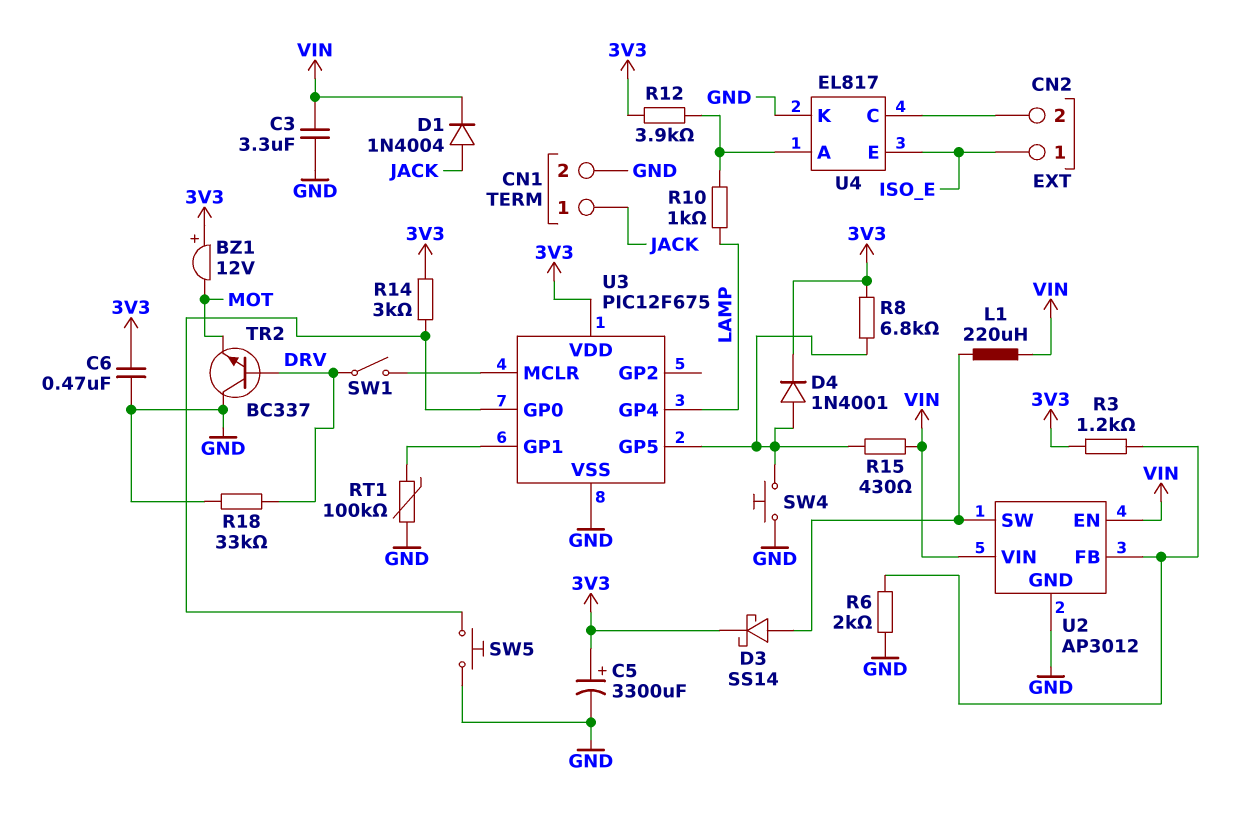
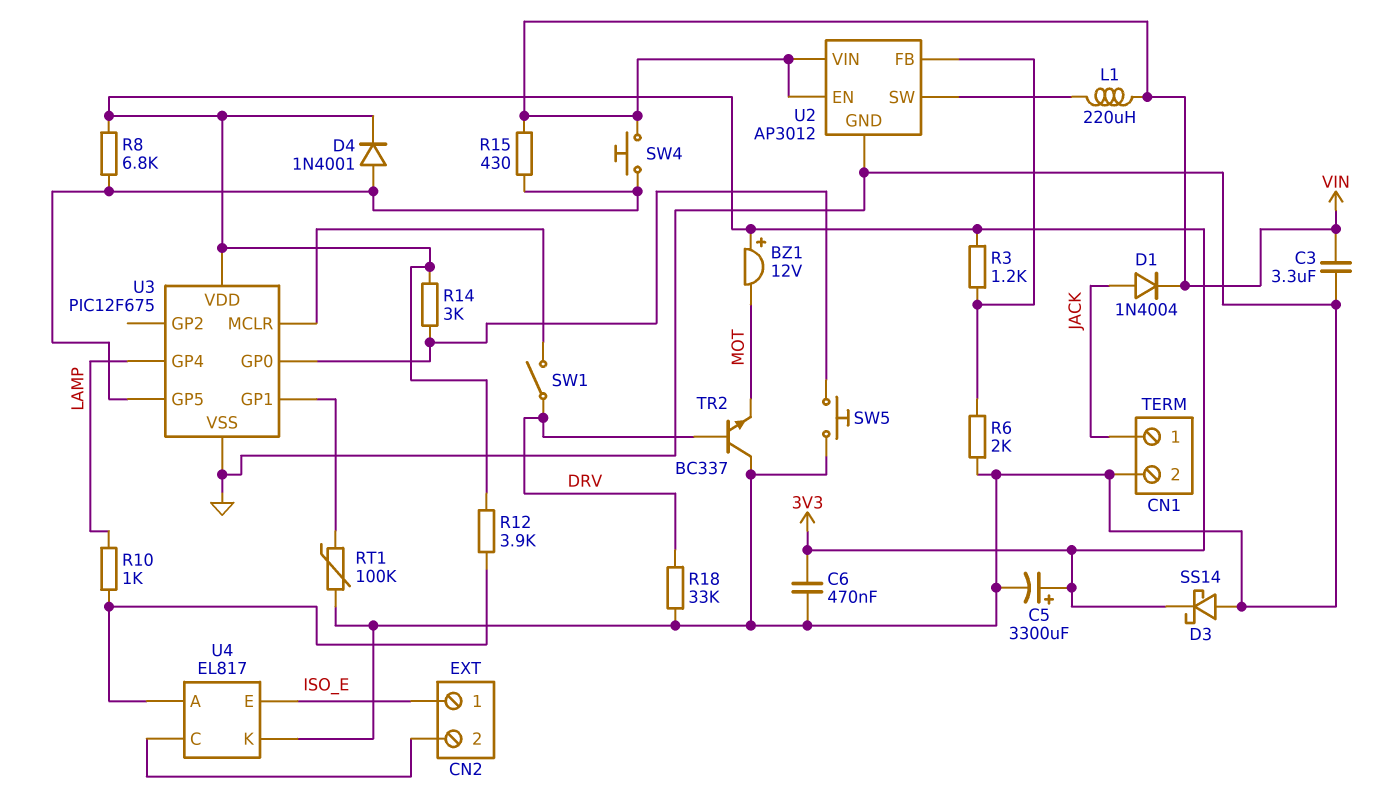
D3: schottky SS14 (A U2/SW, K 3V3) -> schottky SS14 (A GND, K 3V3)
SW4: button (GND, U3/GP5) -> button (U3/GP5, VIN)

